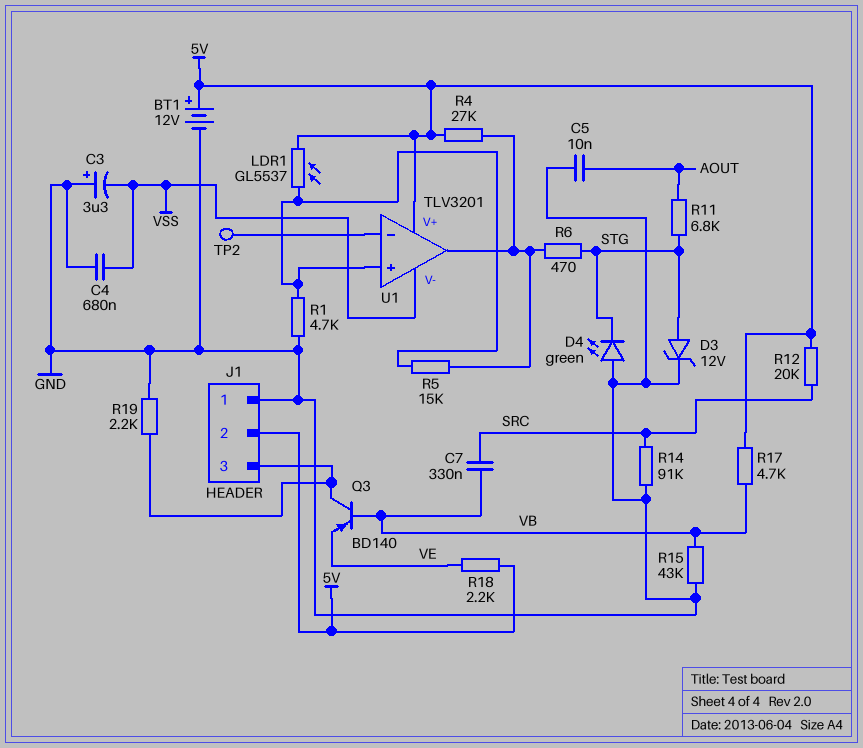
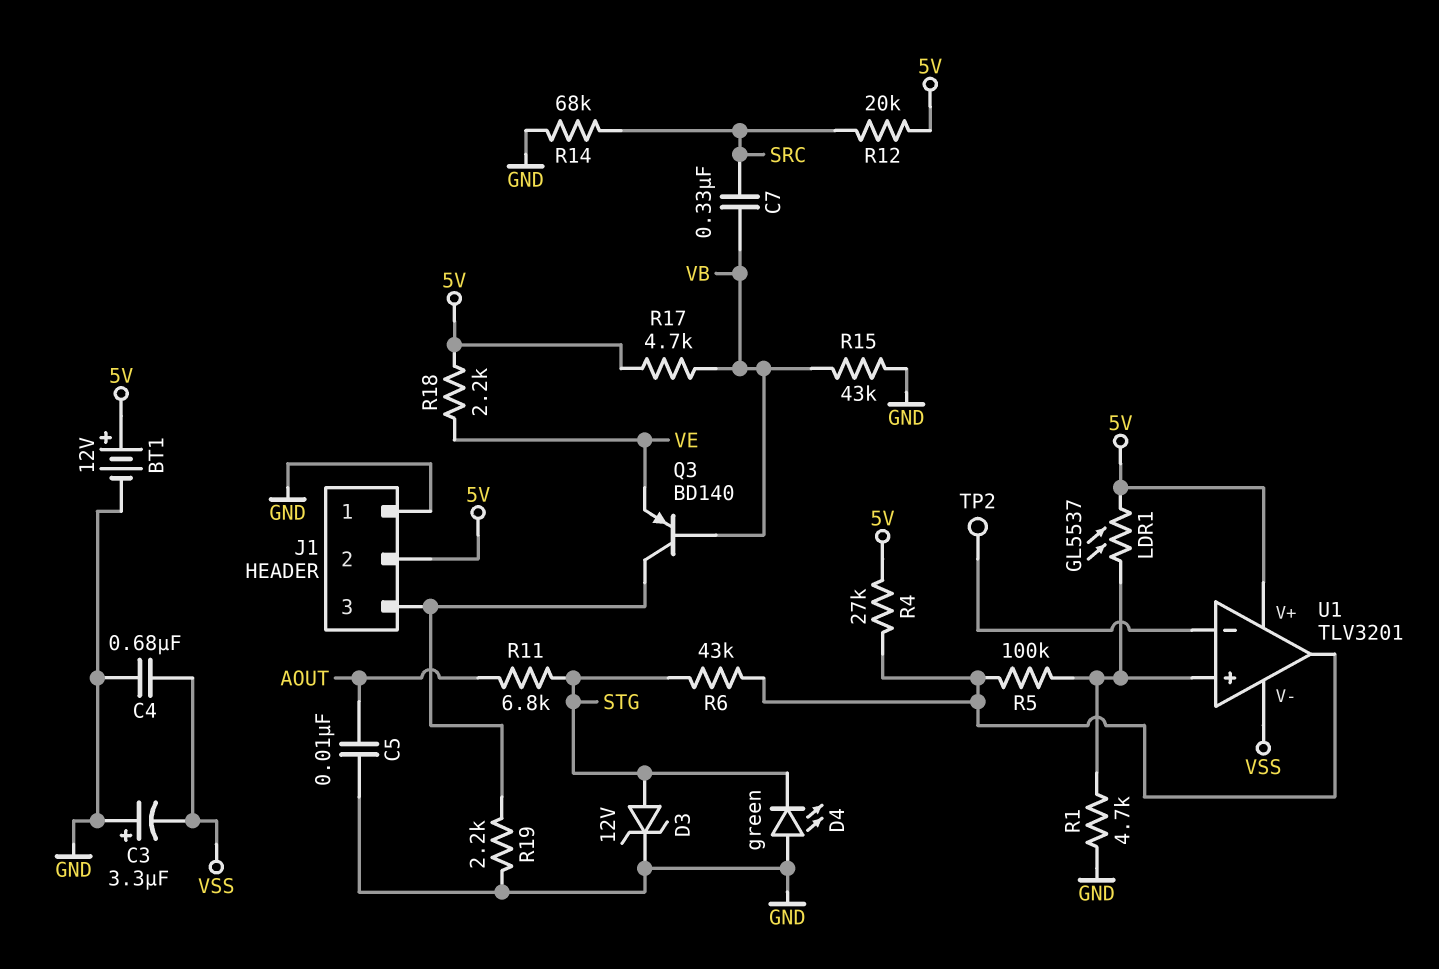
R5: 15k (U1/in+, U1/out) -> 100k (U1/in+, U1/out)
R6: 470 (STG, U1/out) -> 43k (STG, U1/out)
R14: 91k (GND, SRC) -> 68k (GND, SRC)

